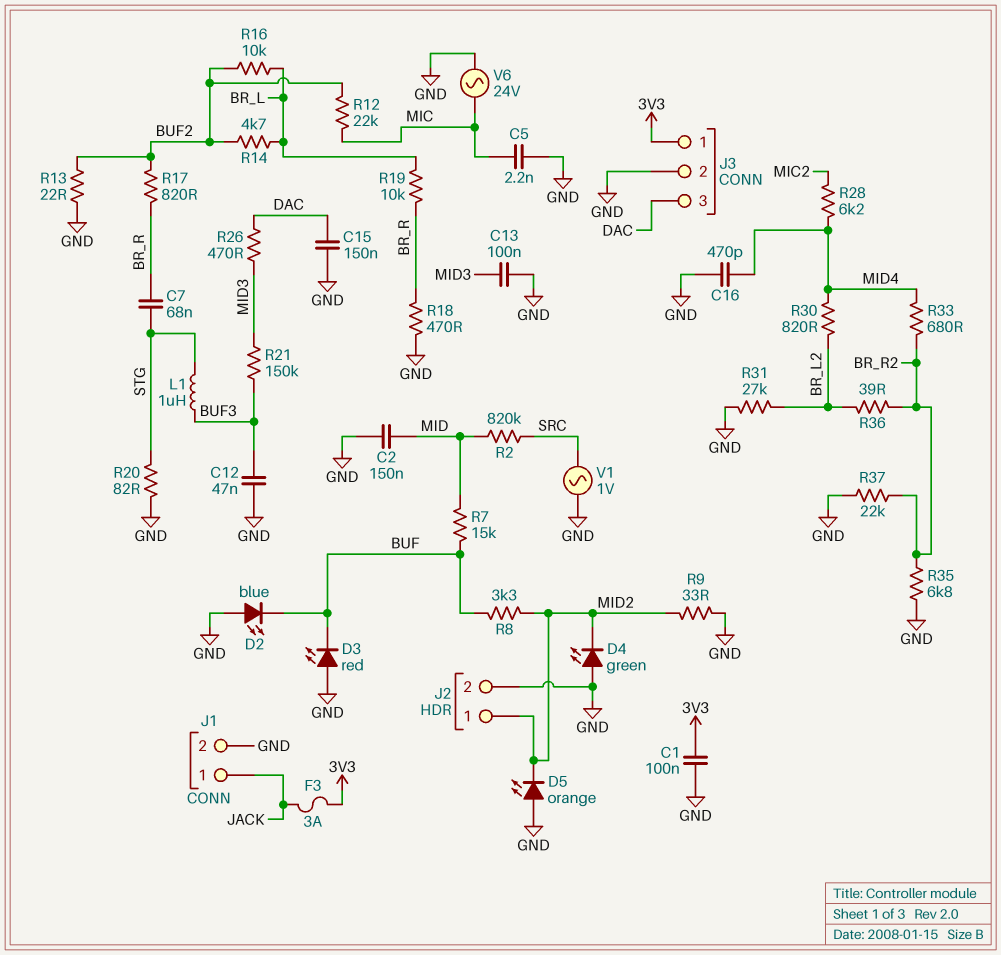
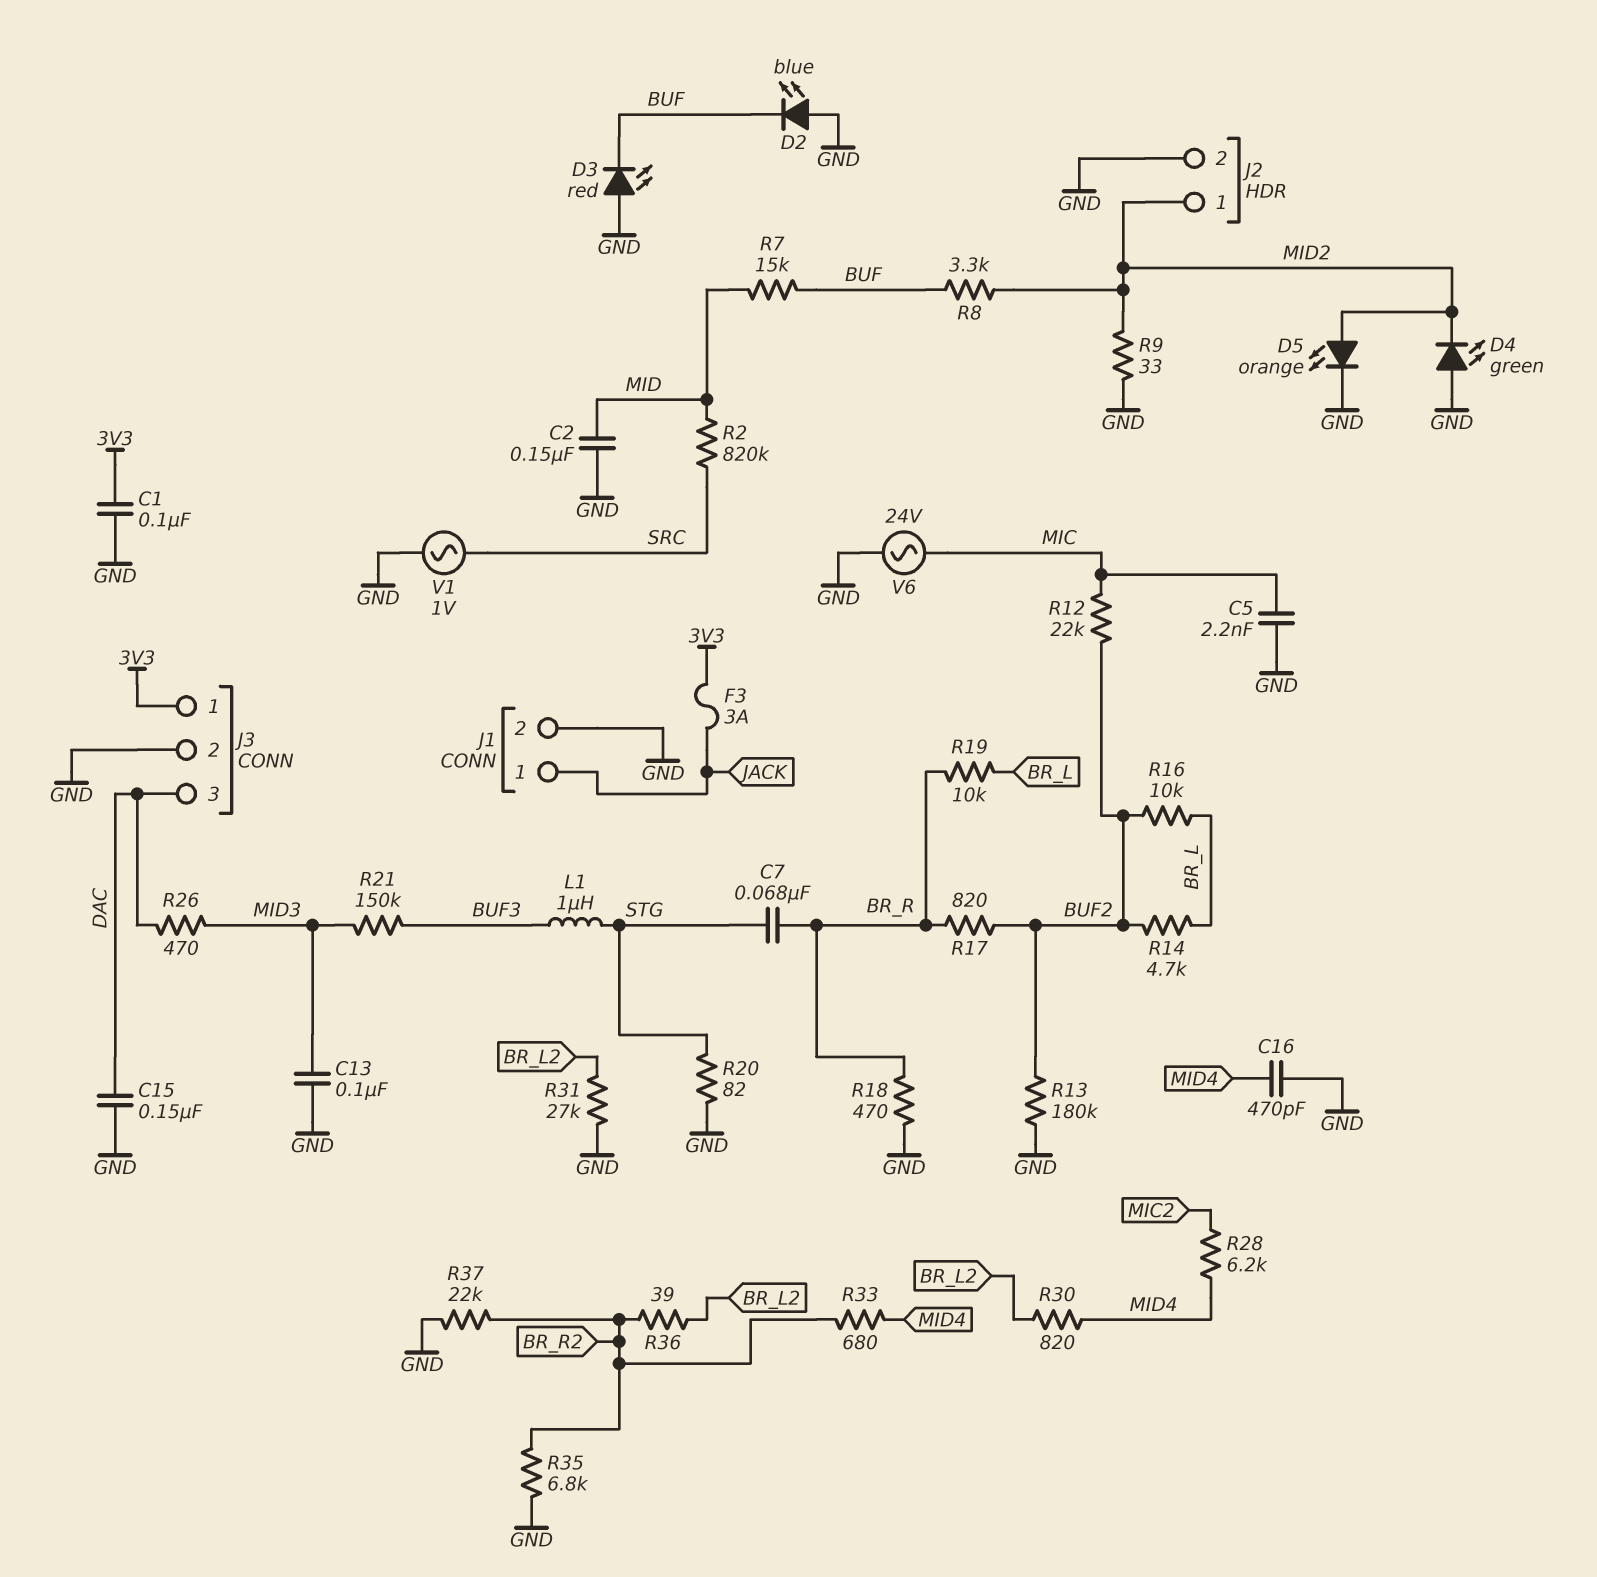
C12: 47nF (BUF3, GND) -> none
D5: LED orange (A GND, K MID2) -> LED orange (A MID2, K GND)
R13: 22 (BUF2, GND) -> 180k (BUF2, GND)

